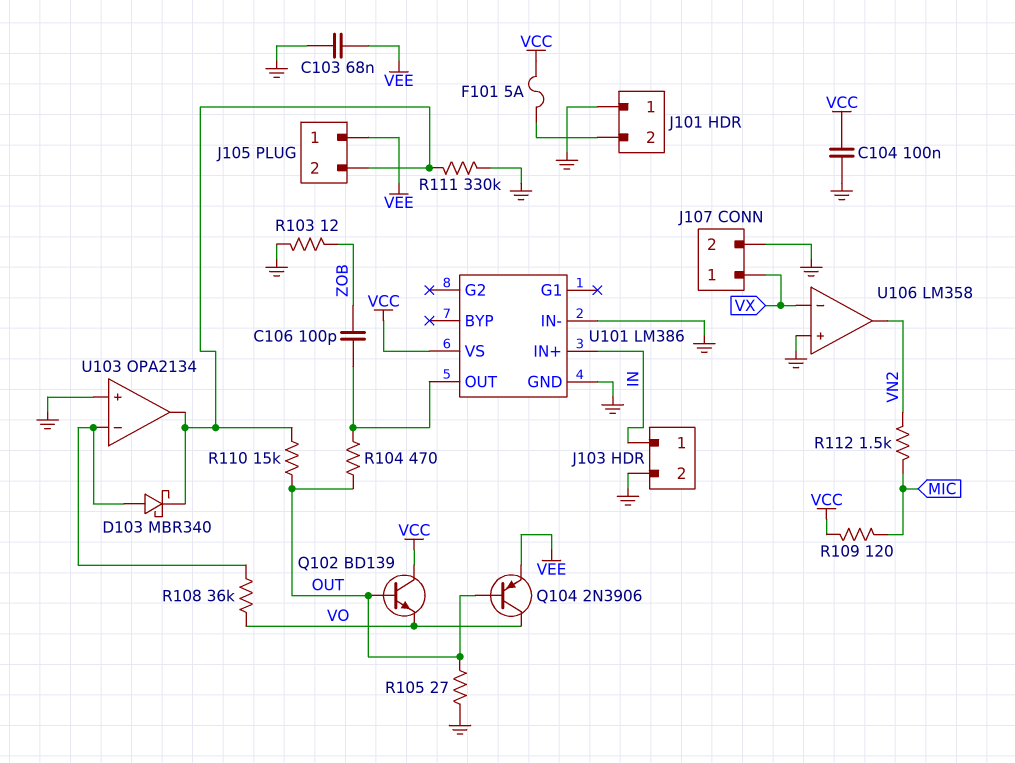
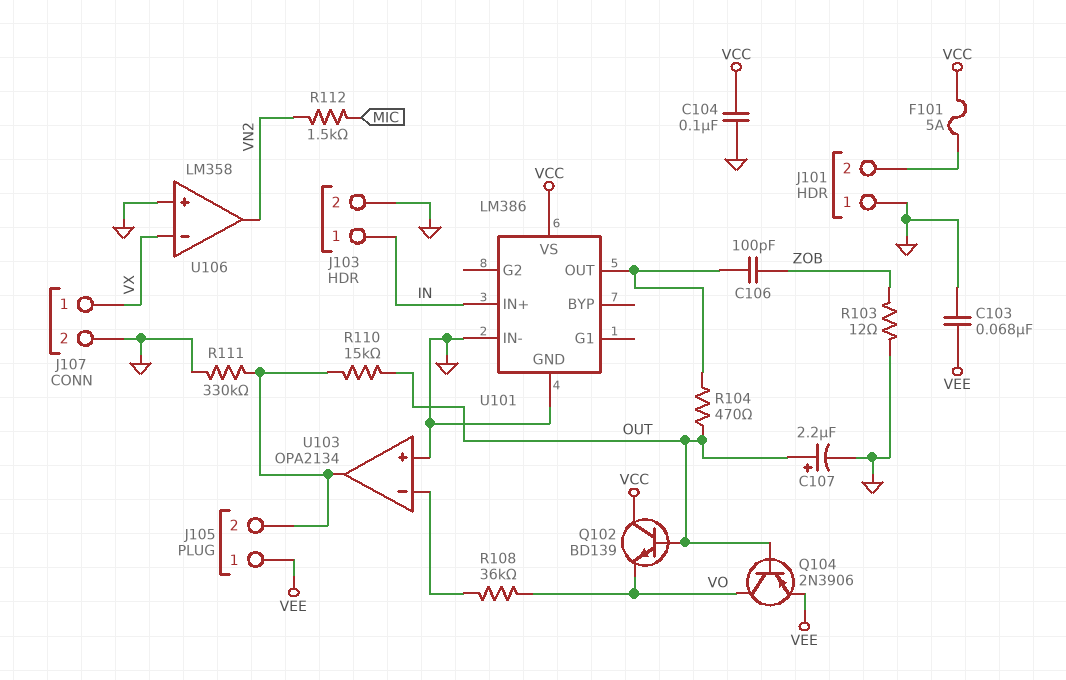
C107: none -> 2.2uF (plus OUT, minus GND)
D103: schottky MBR340 (A U103/in-, K J105/2) -> none
R105: 27 (GND, OUT) -> none
R109: 120 (MIC, VCC) -> none

